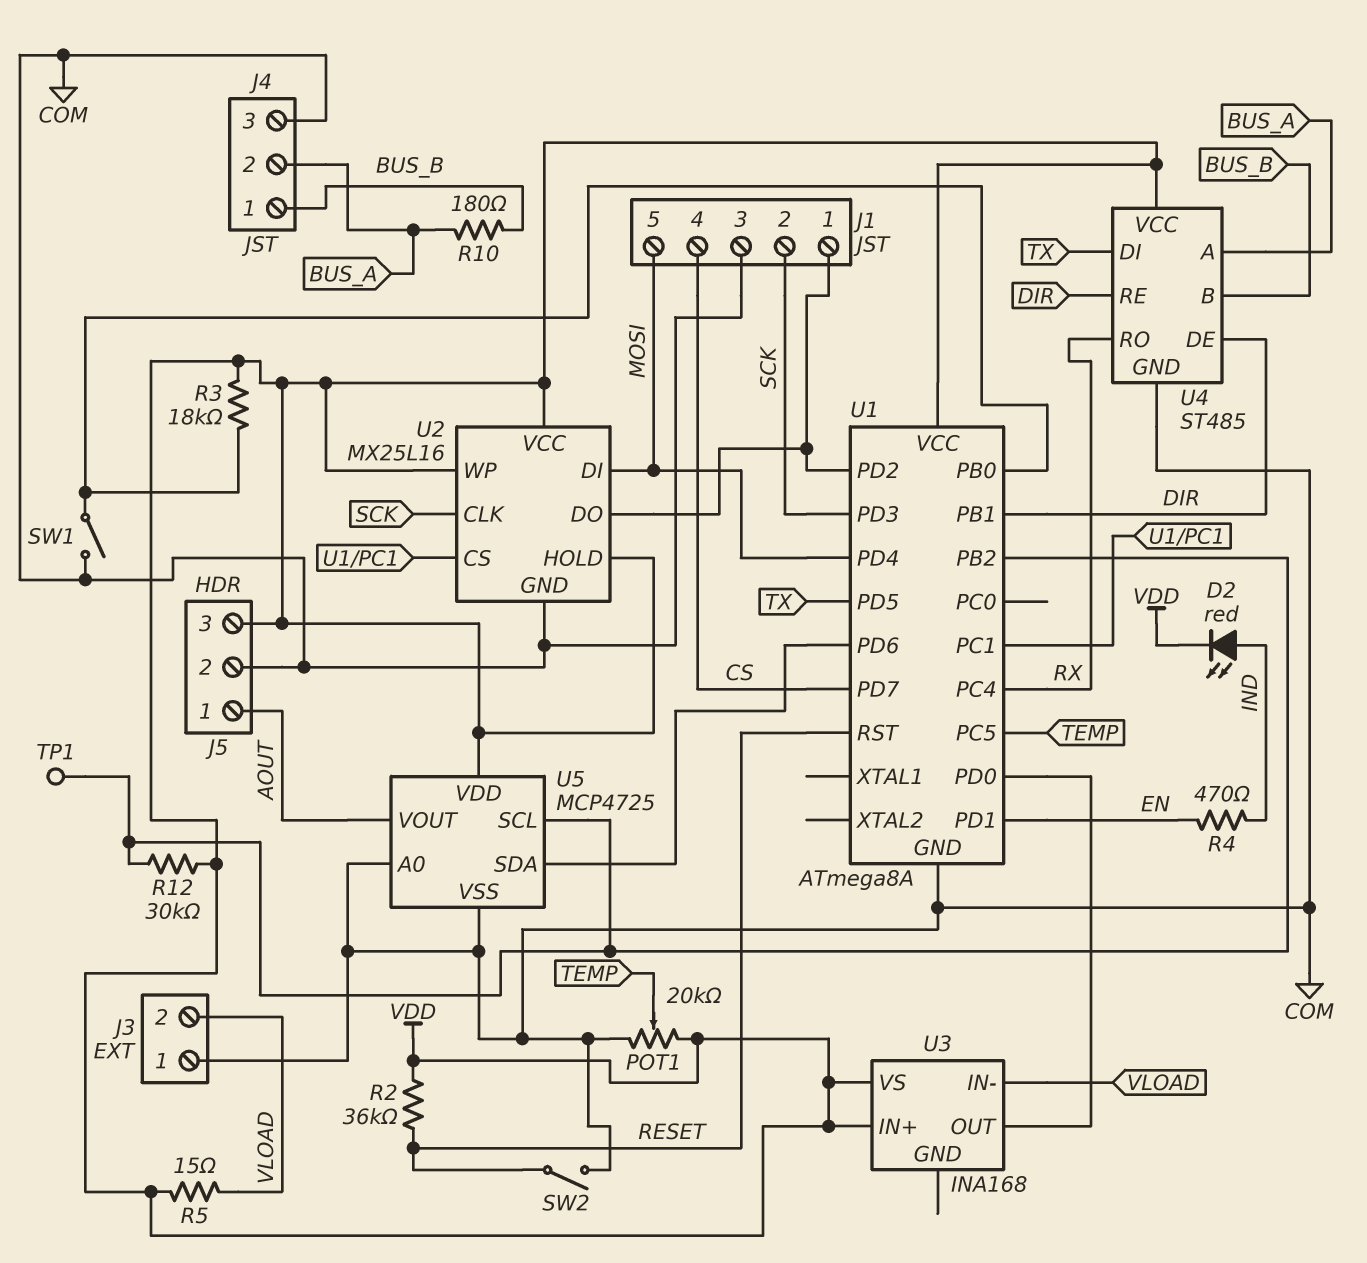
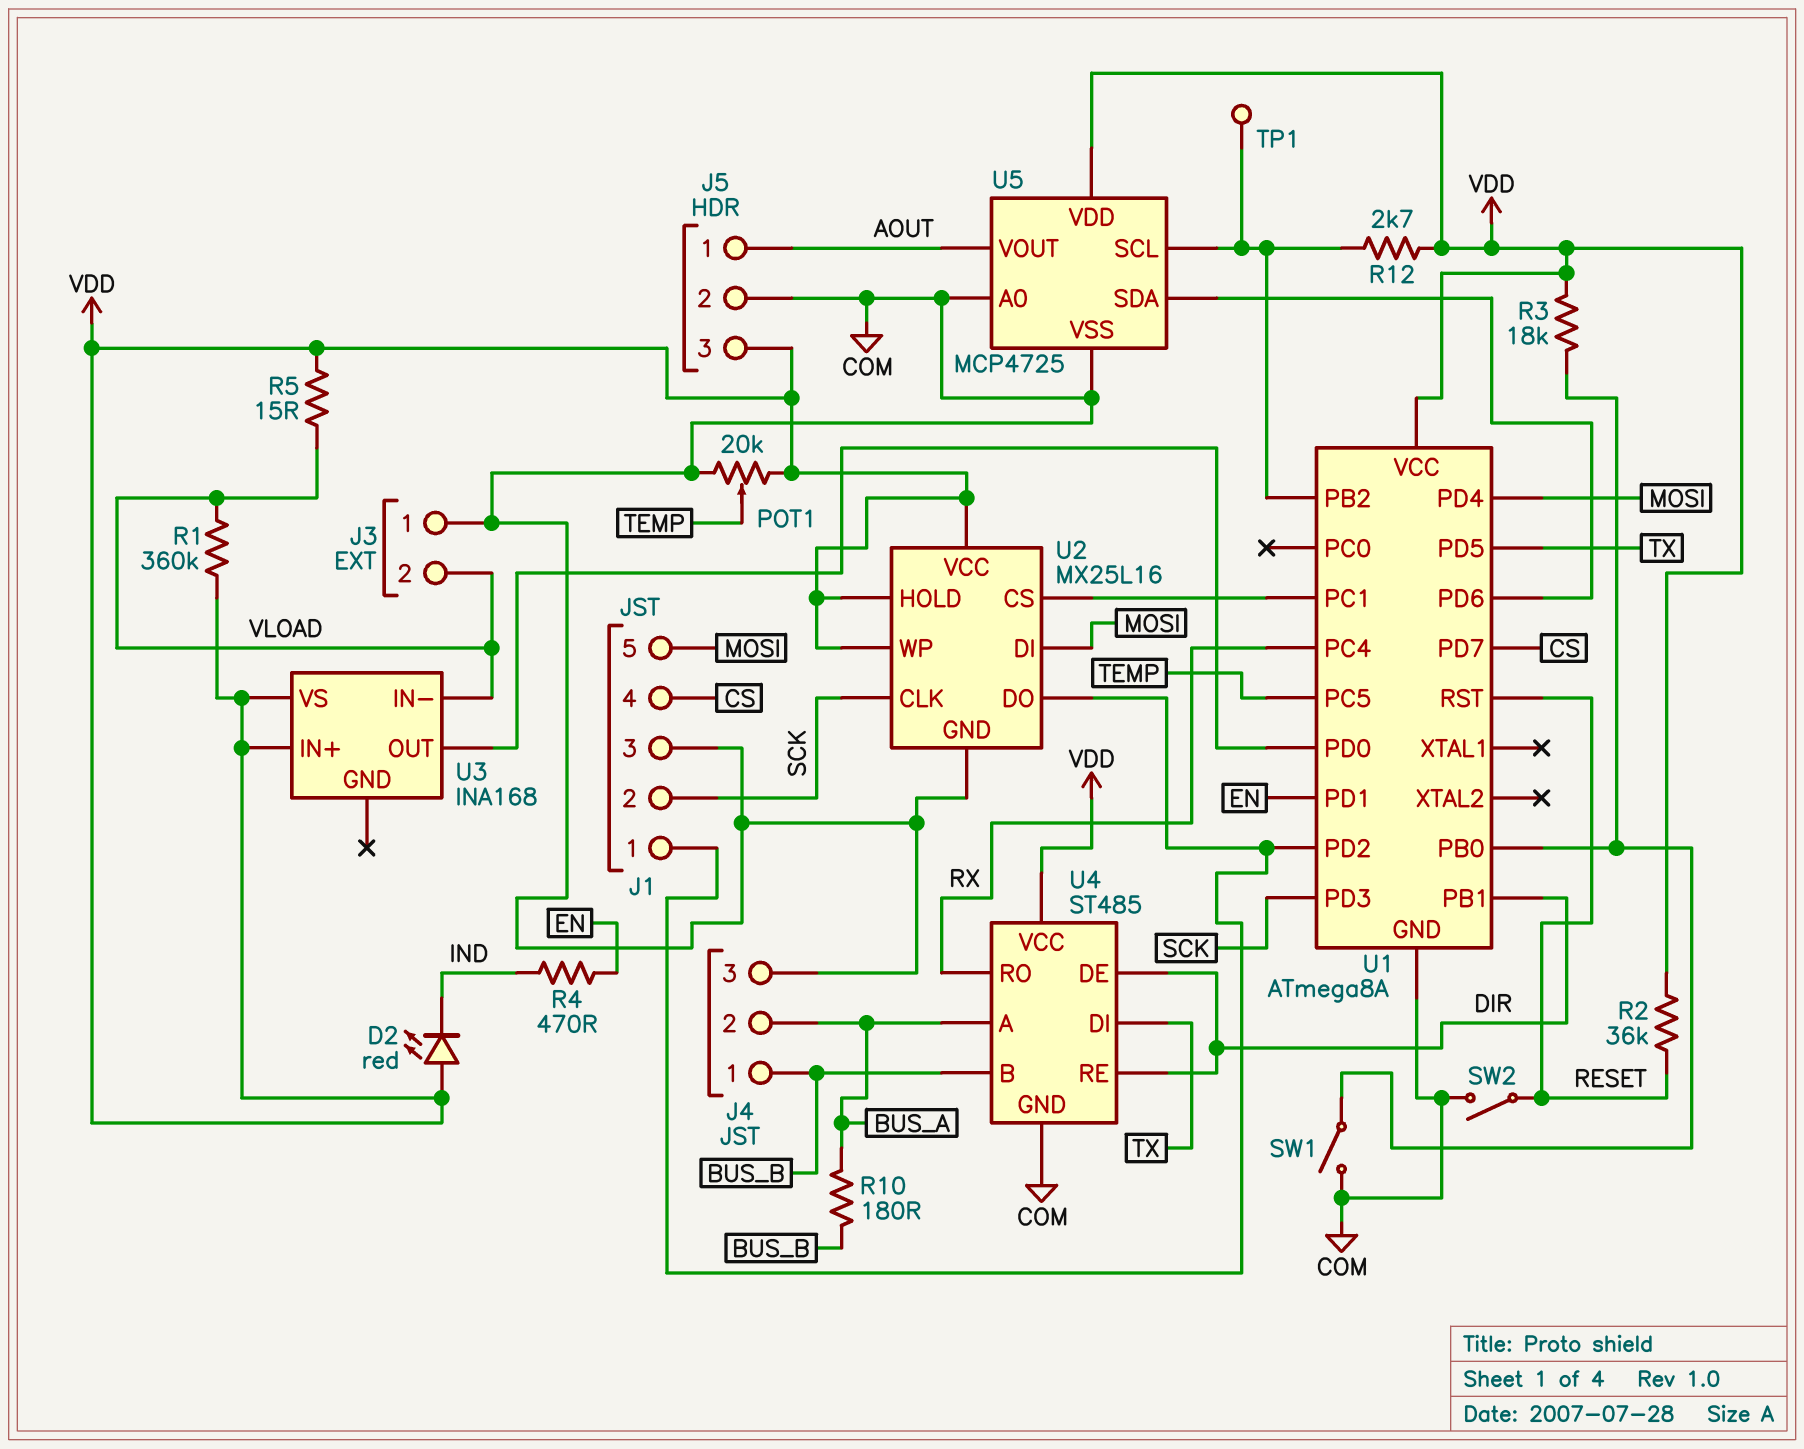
D2: LED red (A IND, K VDD) -> LED red (A VDD, K IND)
R1: none -> 360k (VDD, VLOAD)
R12: 30k (U1/PB2, VDD) -> 2.7k (U1/PB2, VDD)

